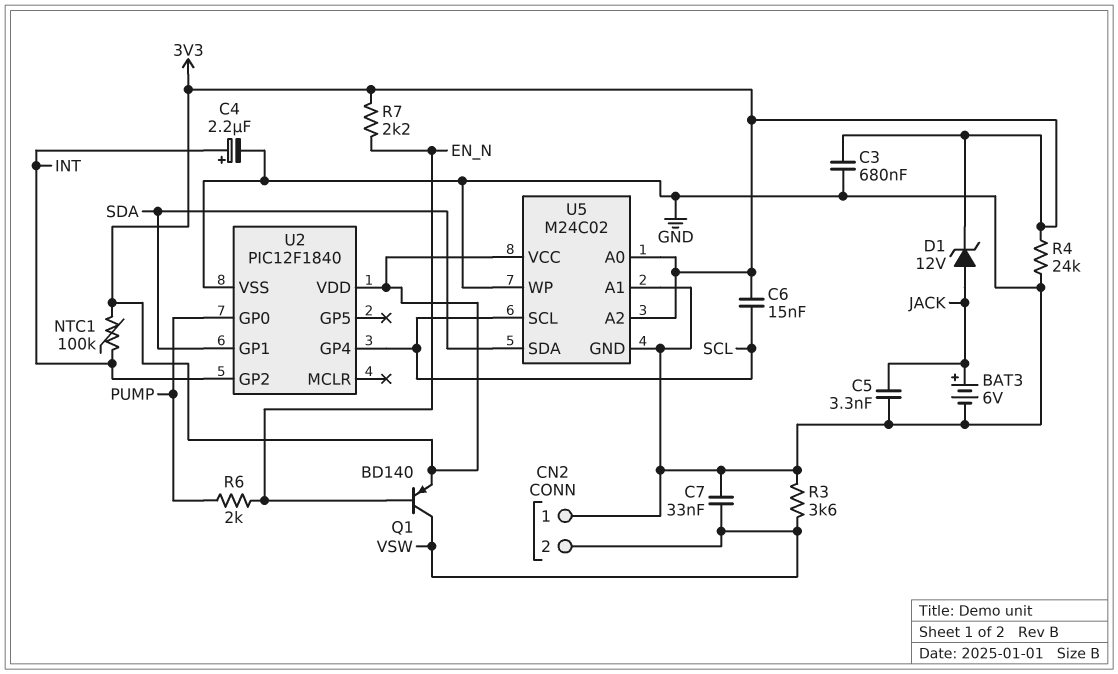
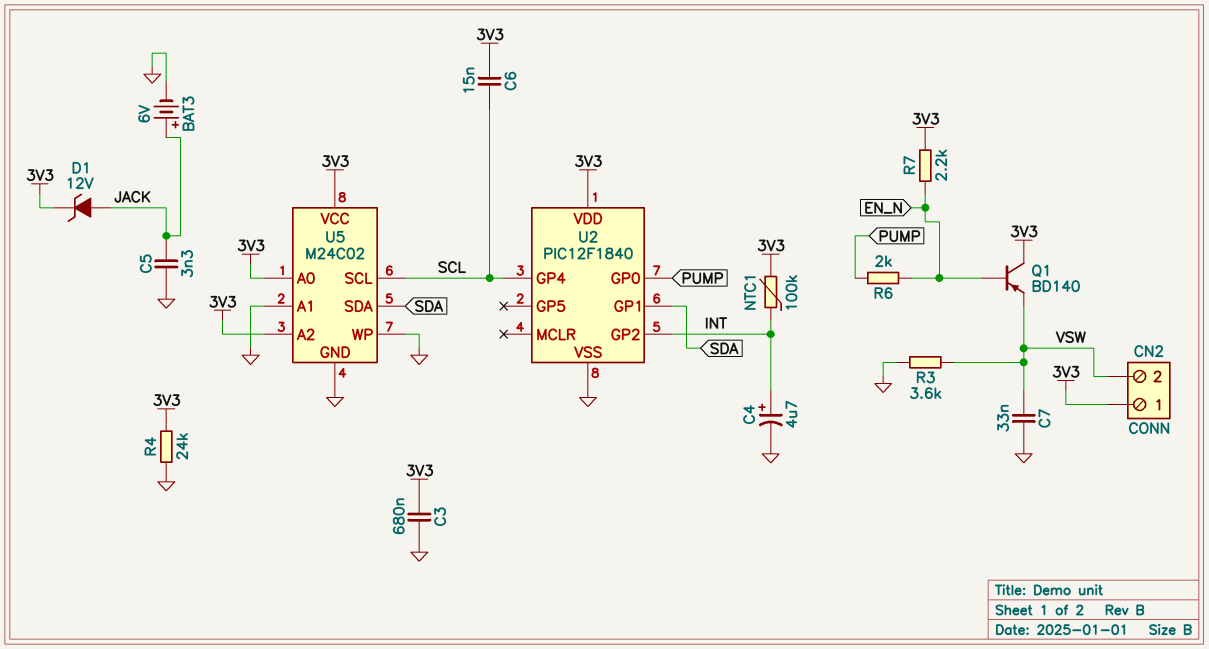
C4: 2.2uF (plus INT, minus GND) -> 4.7uF (plus INT, minus GND)
CN2 pin 1: GND -> 3V3
Q1: PNP BD140 (B EN_N, C VSW, E 3V3) -> PNP BD140 (B EN_N, C 3V3, E VSW)

